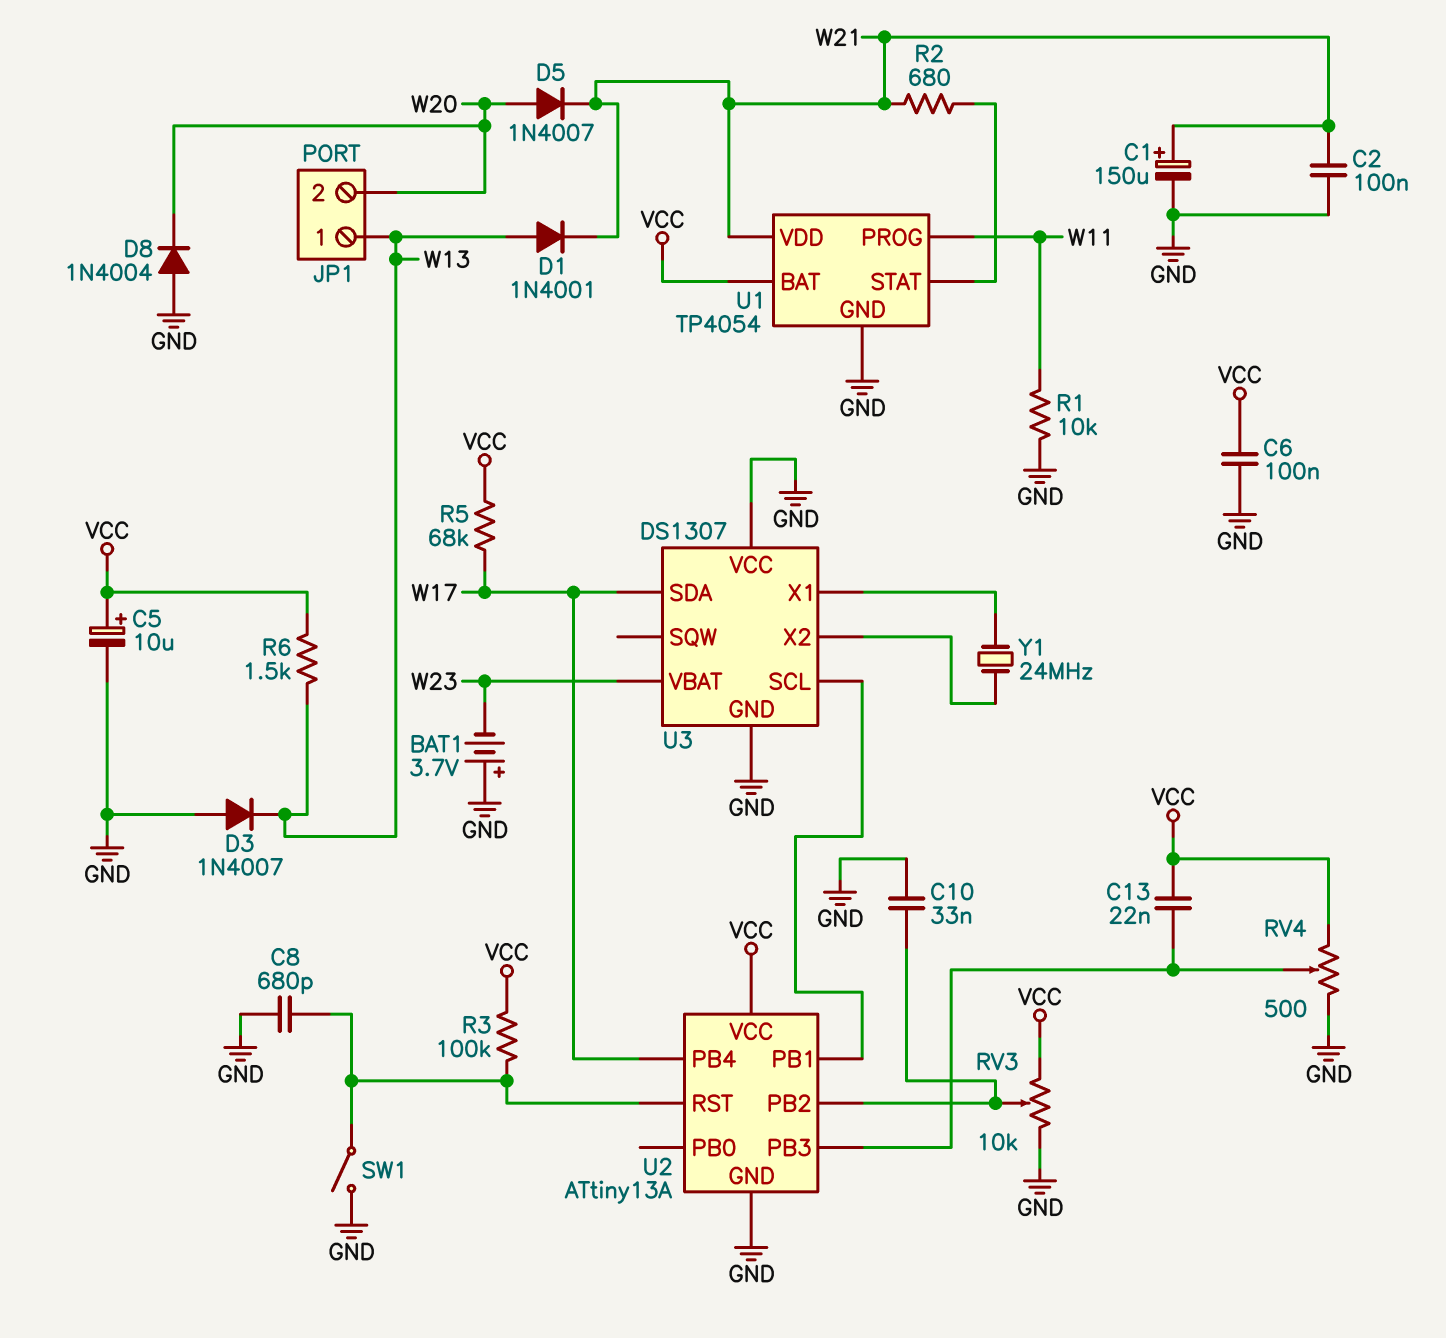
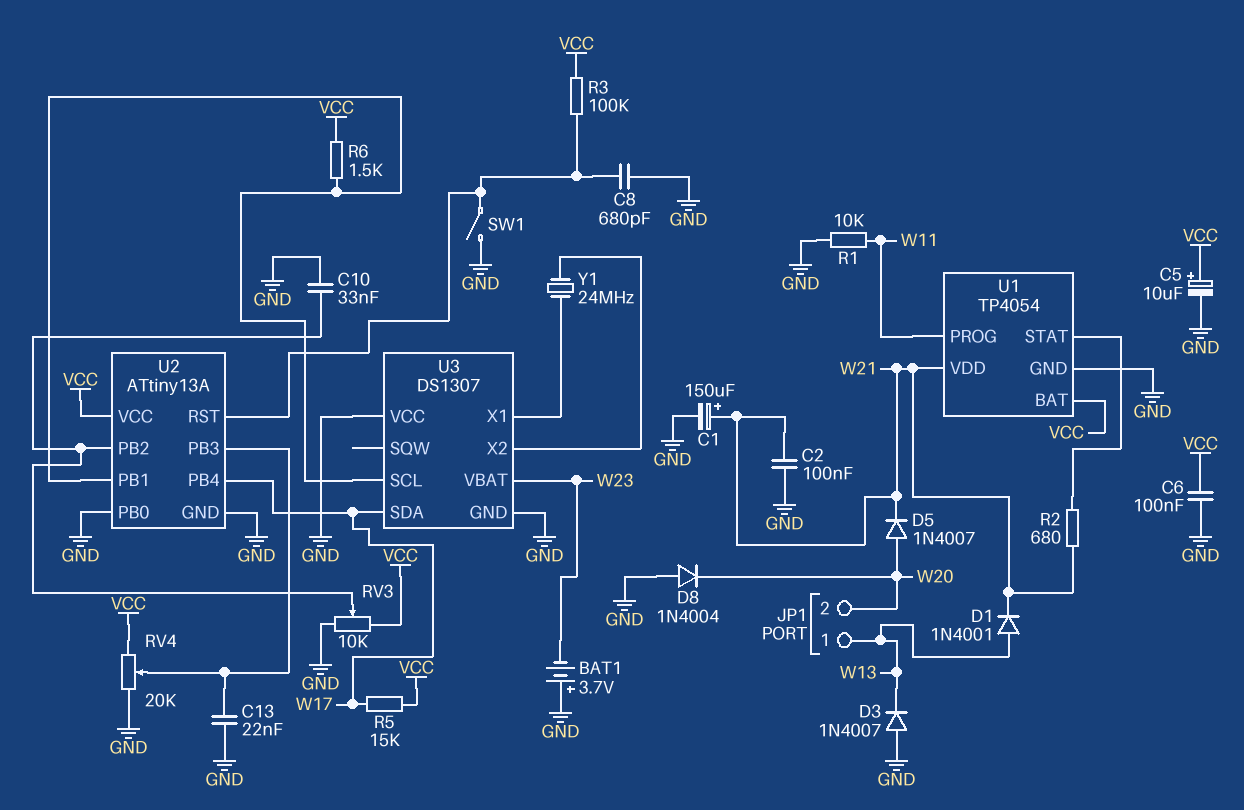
C13: 22nF (U2/PB3, VCC) -> 22nF (GND, U2/PB3)
R5: 68k (VCC, W17) -> 15k (VCC, W17)
R6: 1.5k (VCC, W13) -> 1.5k (U2/PB1, VCC)
RV4: 500 (GND, VCC, wiper U2/PB3) -> 20k (GND, VCC, wiper U2/PB3)
U2 pin PB0: none -> GND

